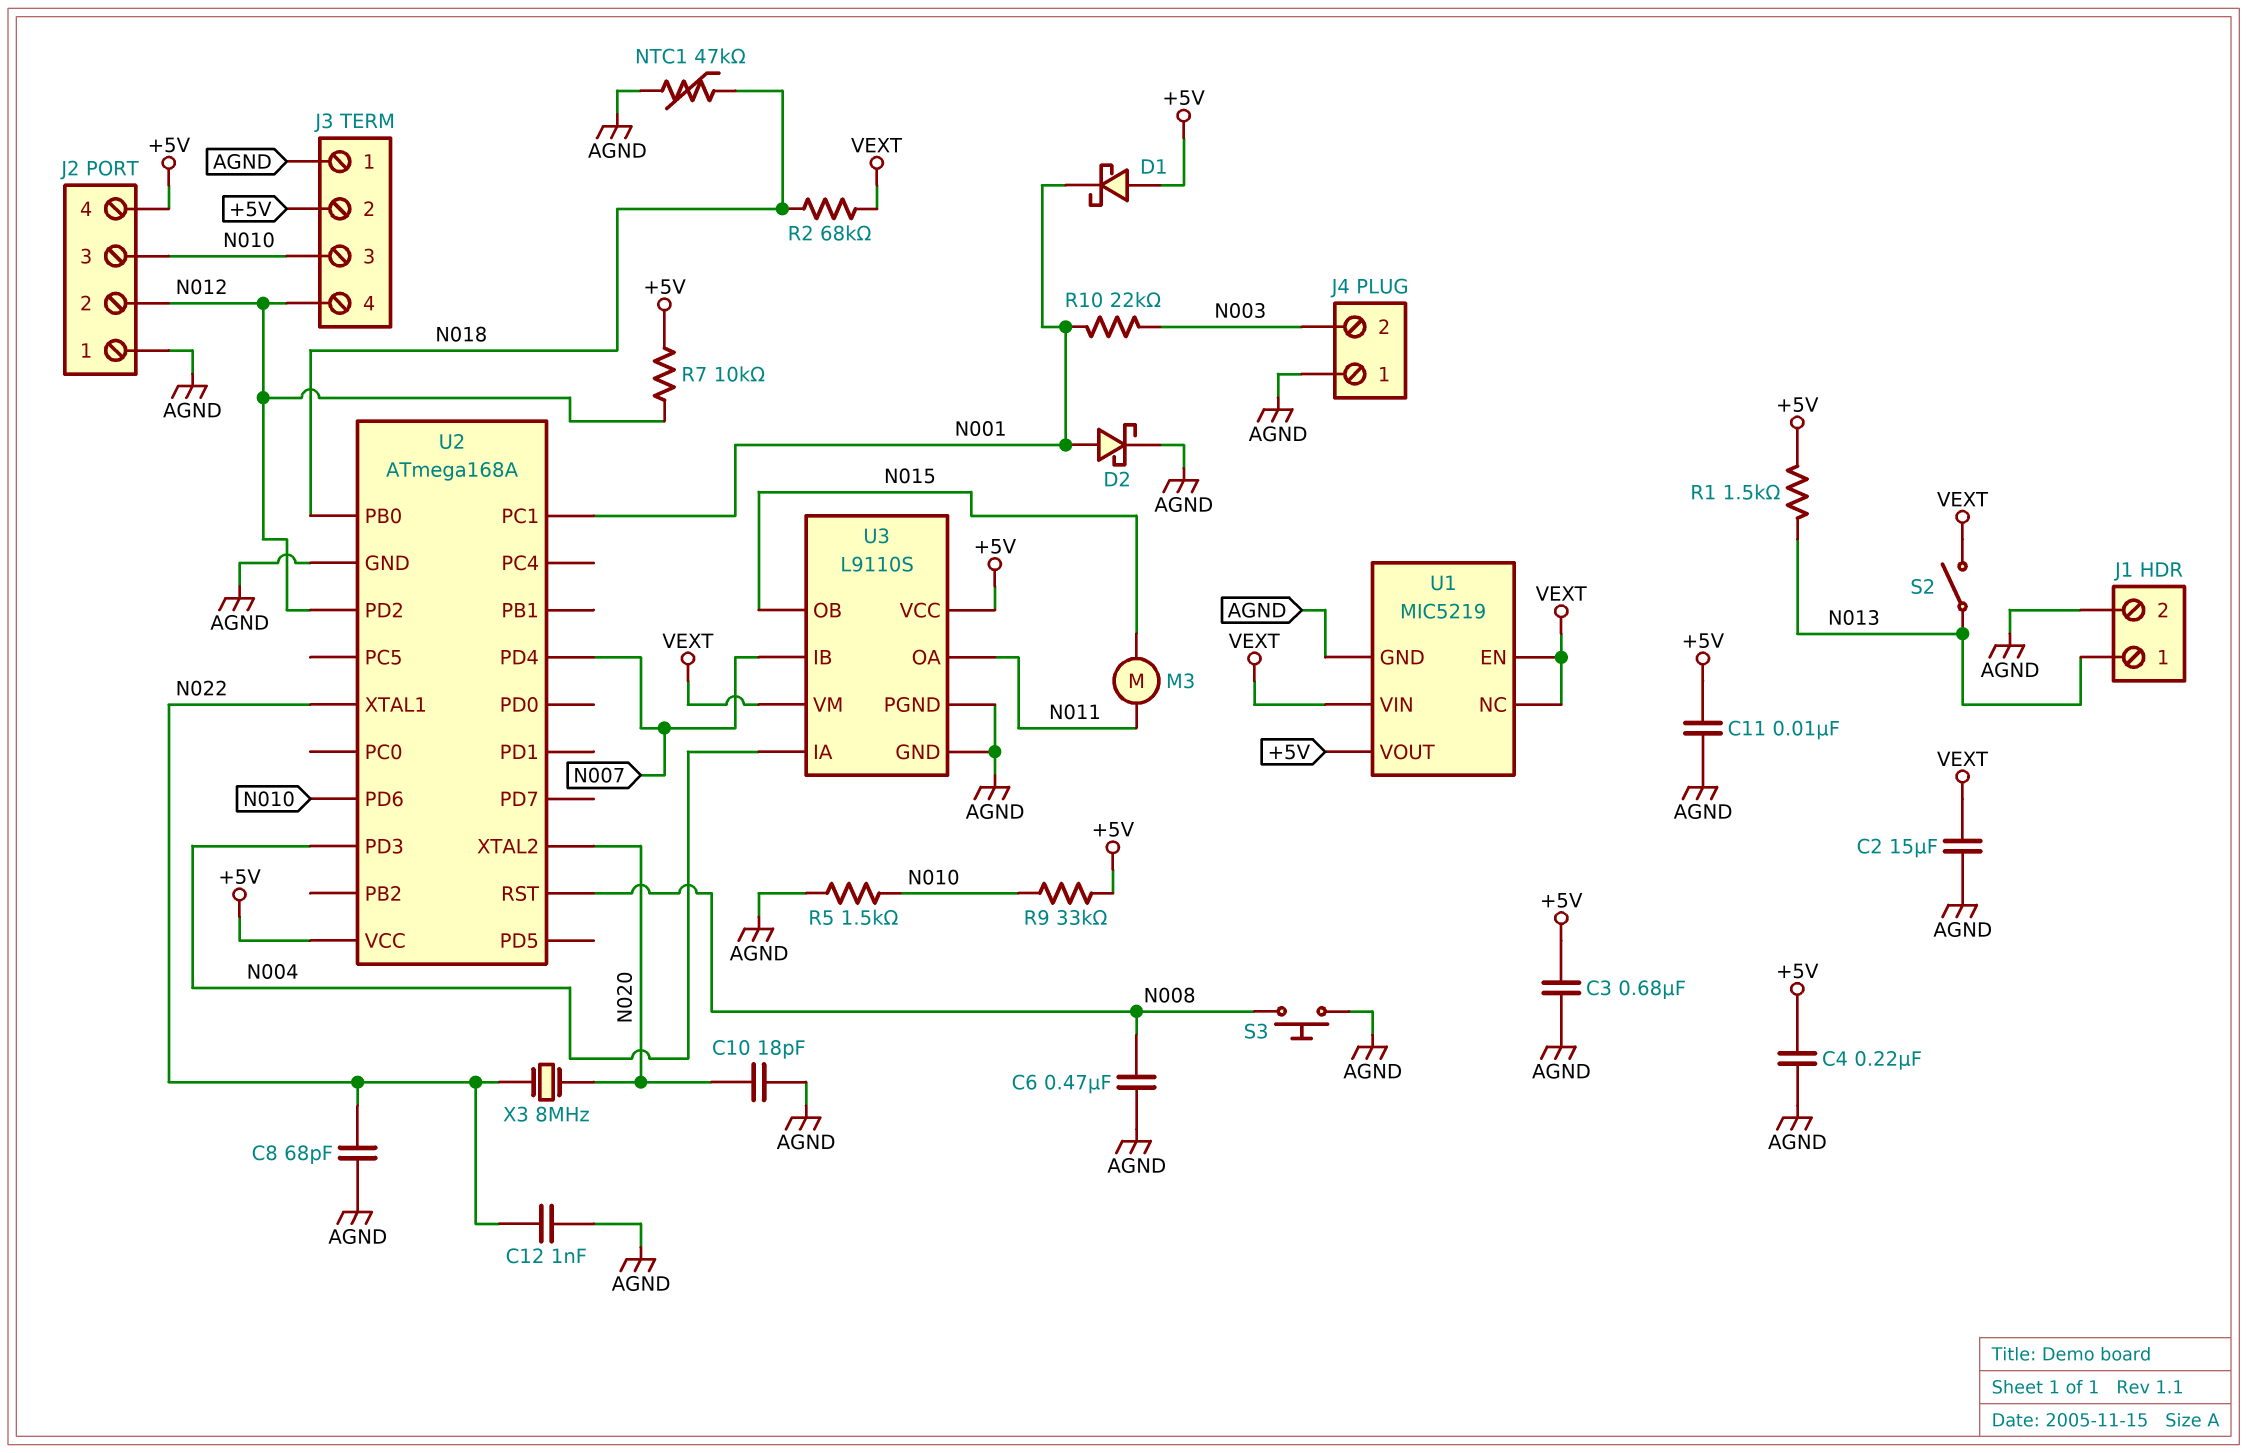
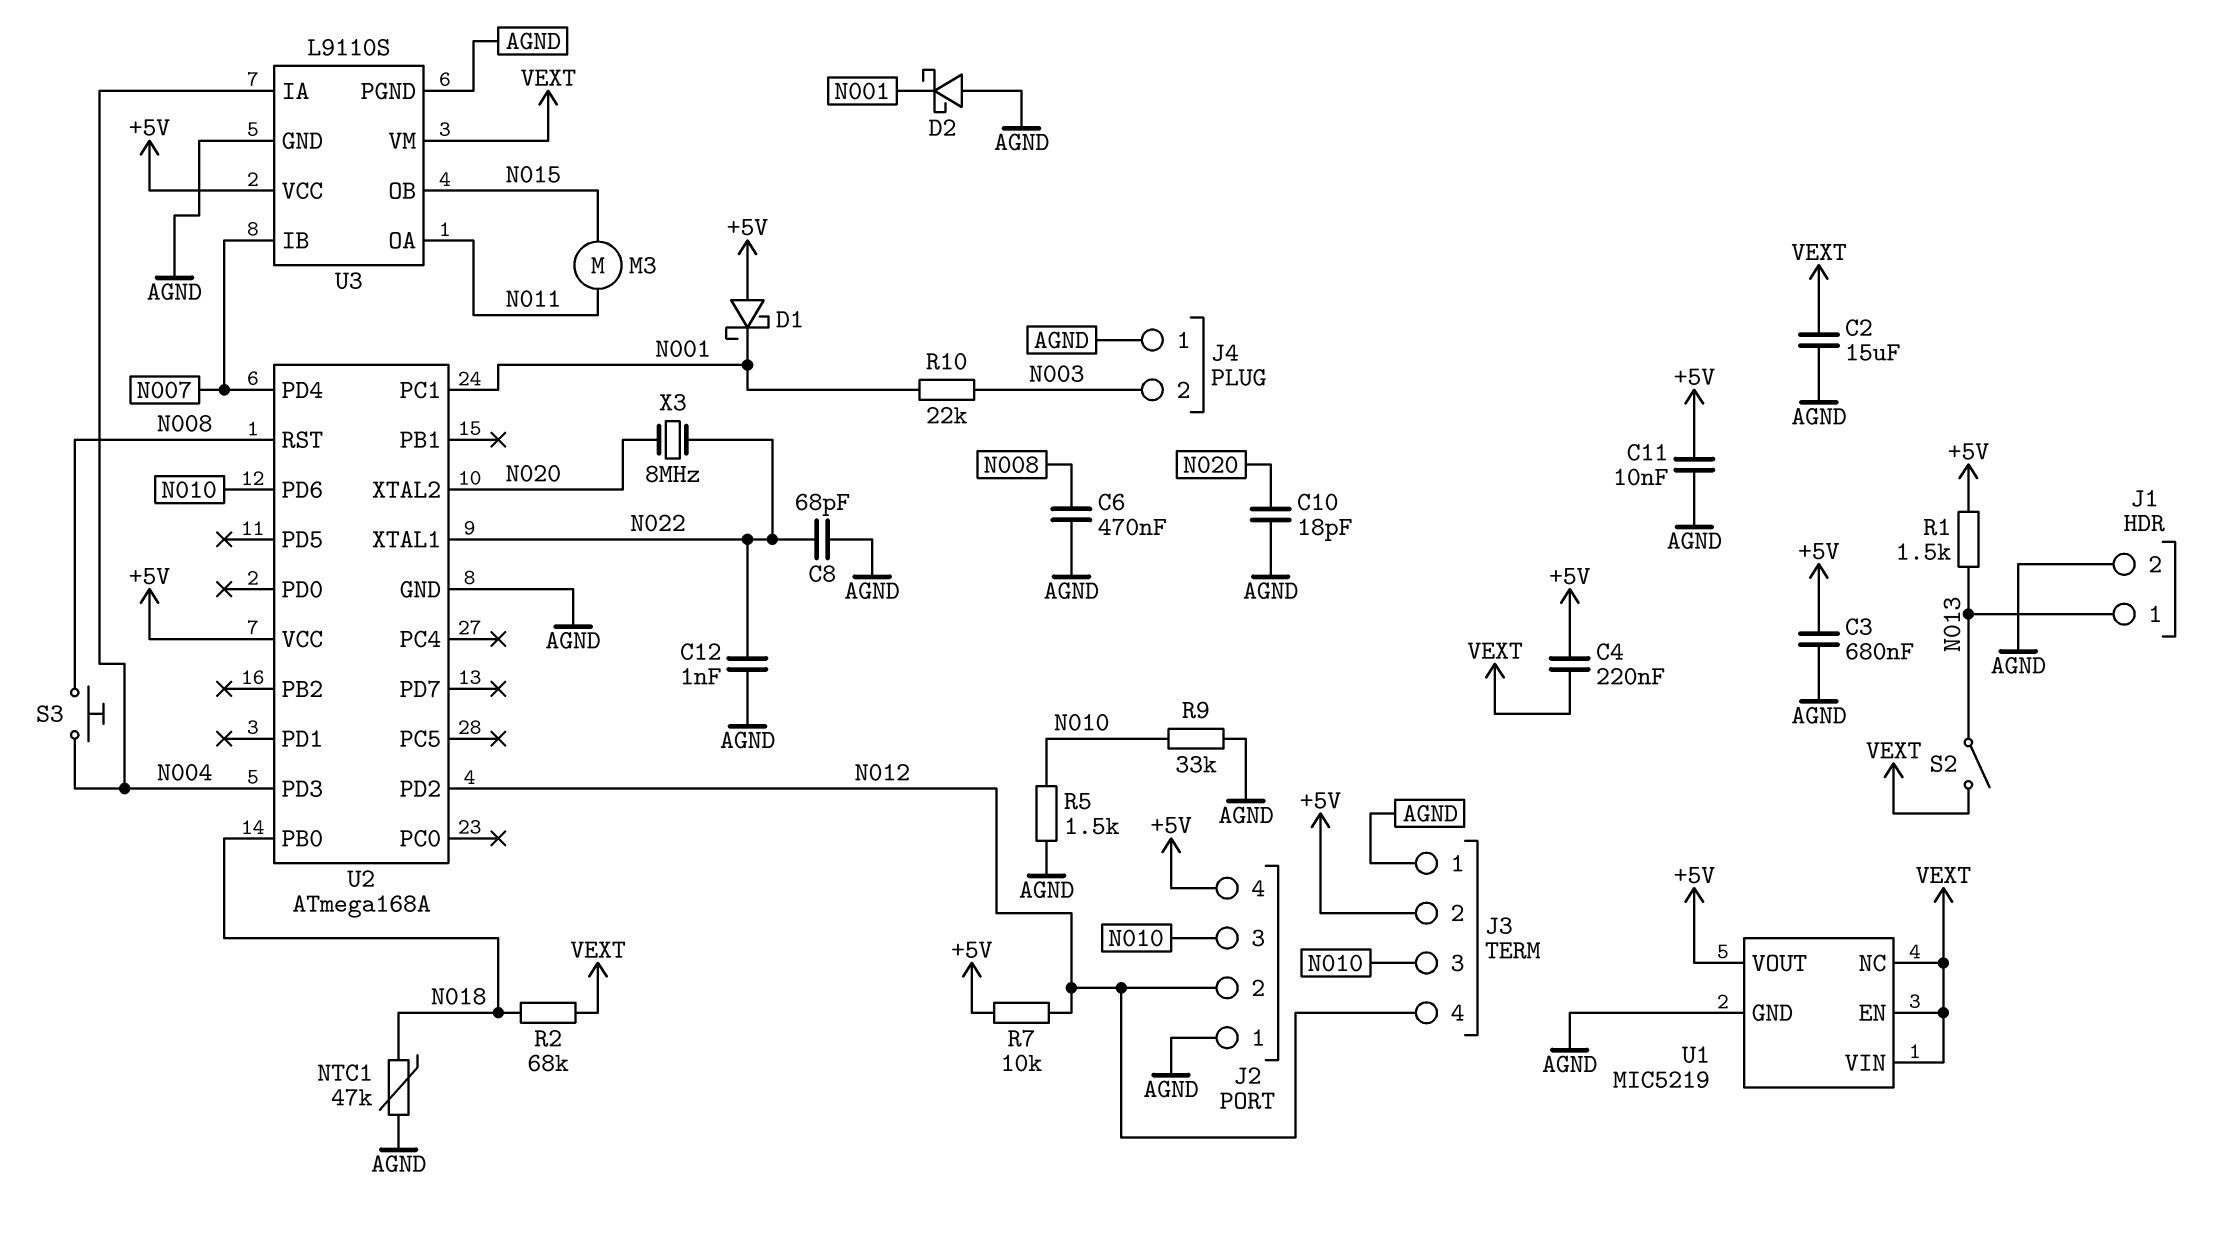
C4: 220nF (+5V, AGND) -> 220nF (+5V, VEXT)
D2: schottky (A N001, K AGND) -> schottky (A AGND, K N001)
R9: 33k (+5V, N010) -> 33k (AGND, N010)
S3: button (AGND, N008) -> button (N004, N008)

